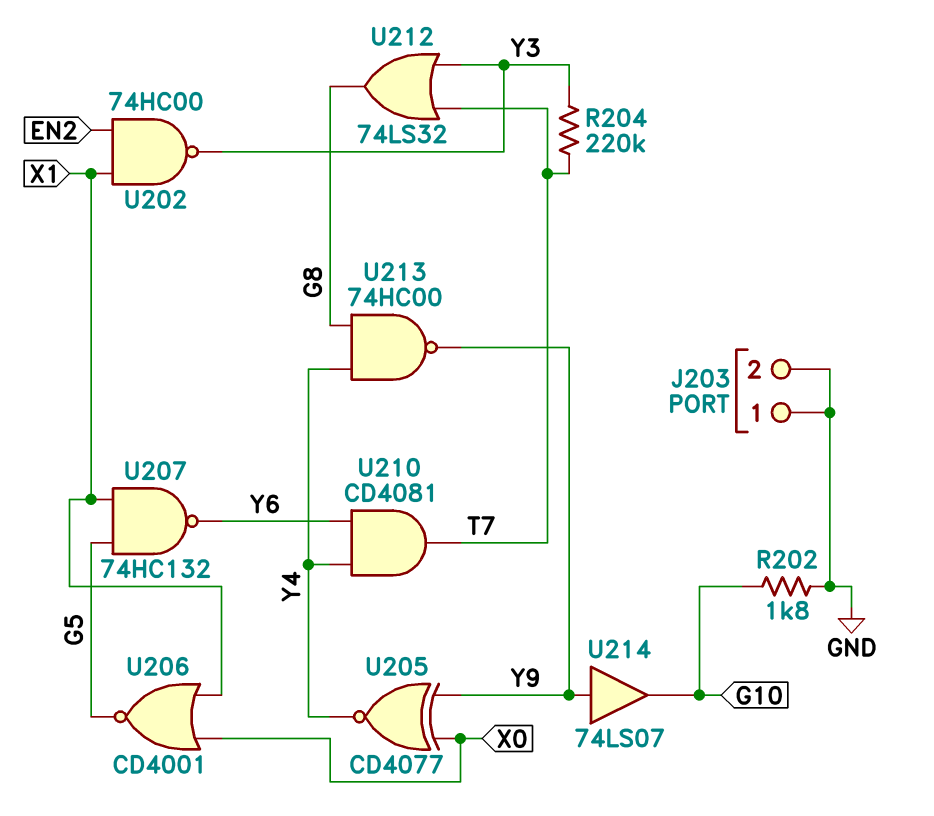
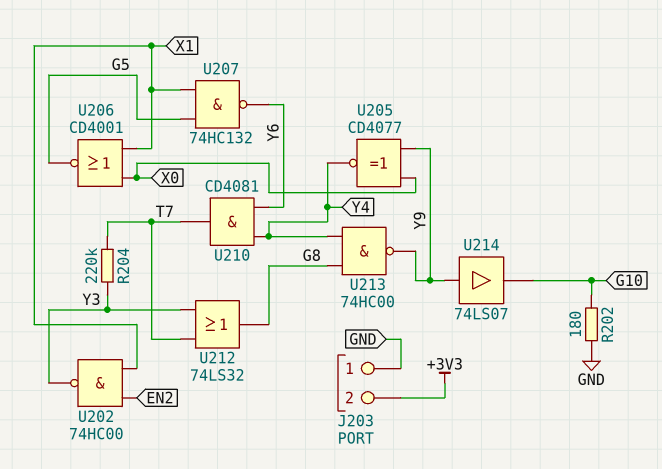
J203 pin 2: GND -> +3V3
R202: 1.8k (G10, GND) -> 180 (G10, GND)

